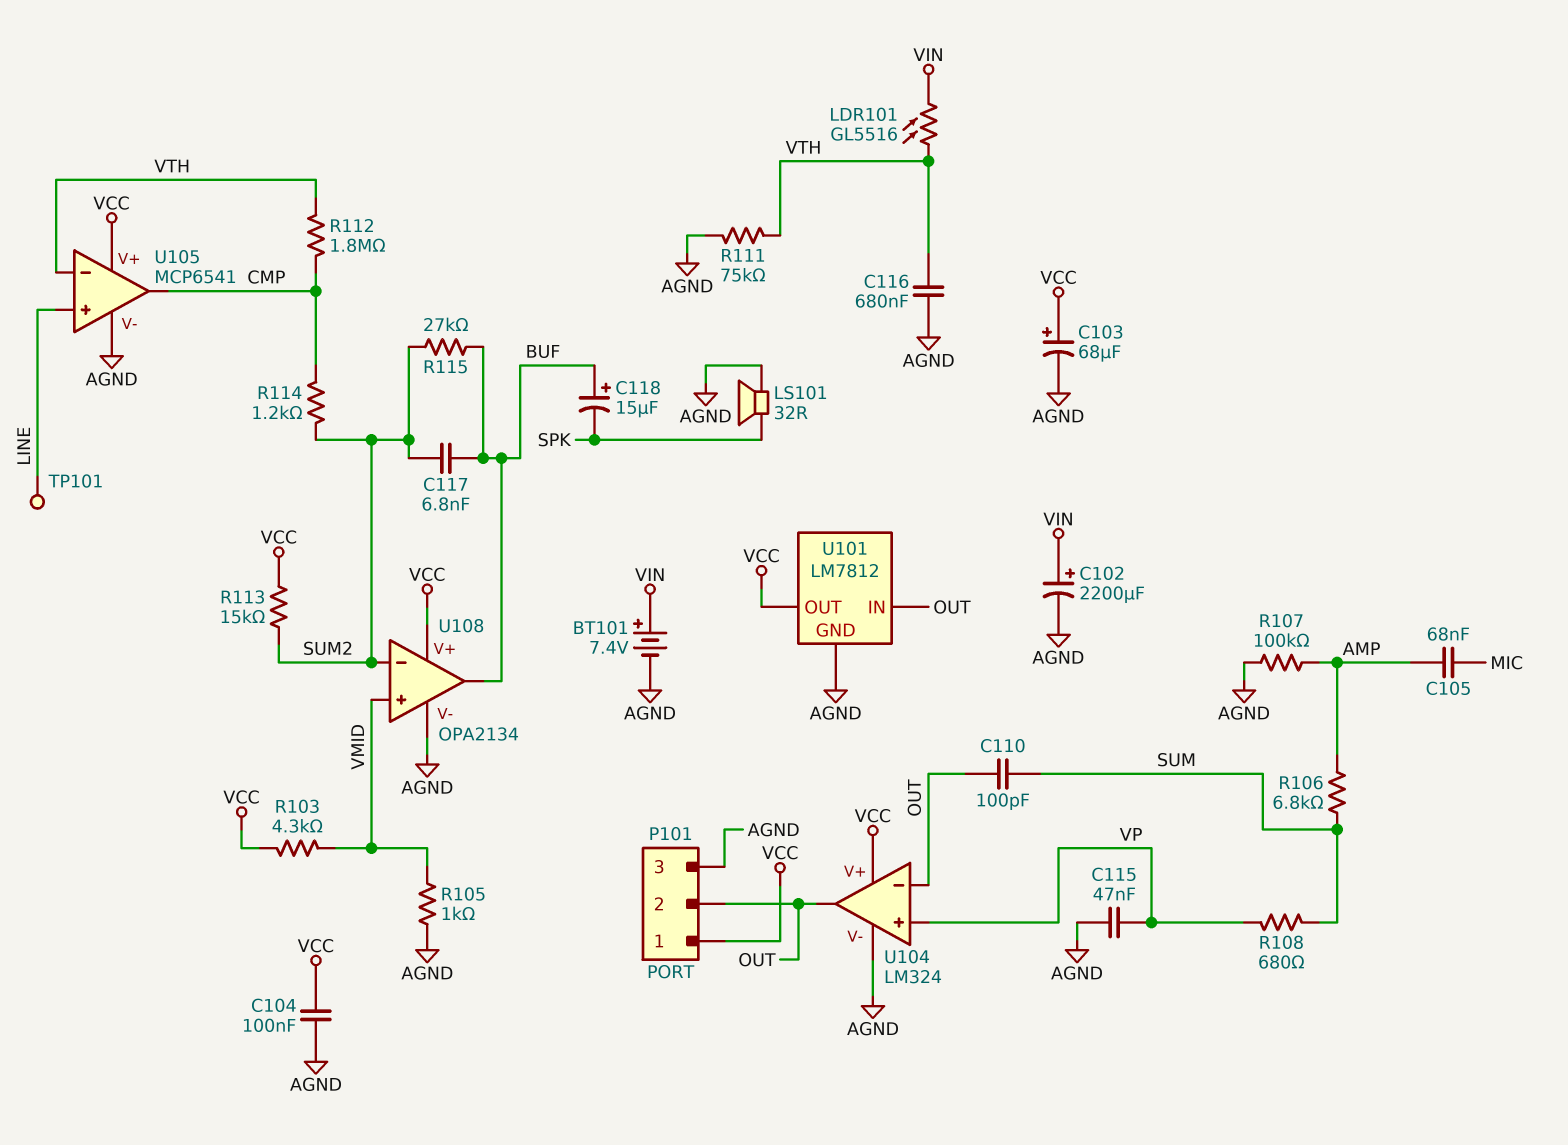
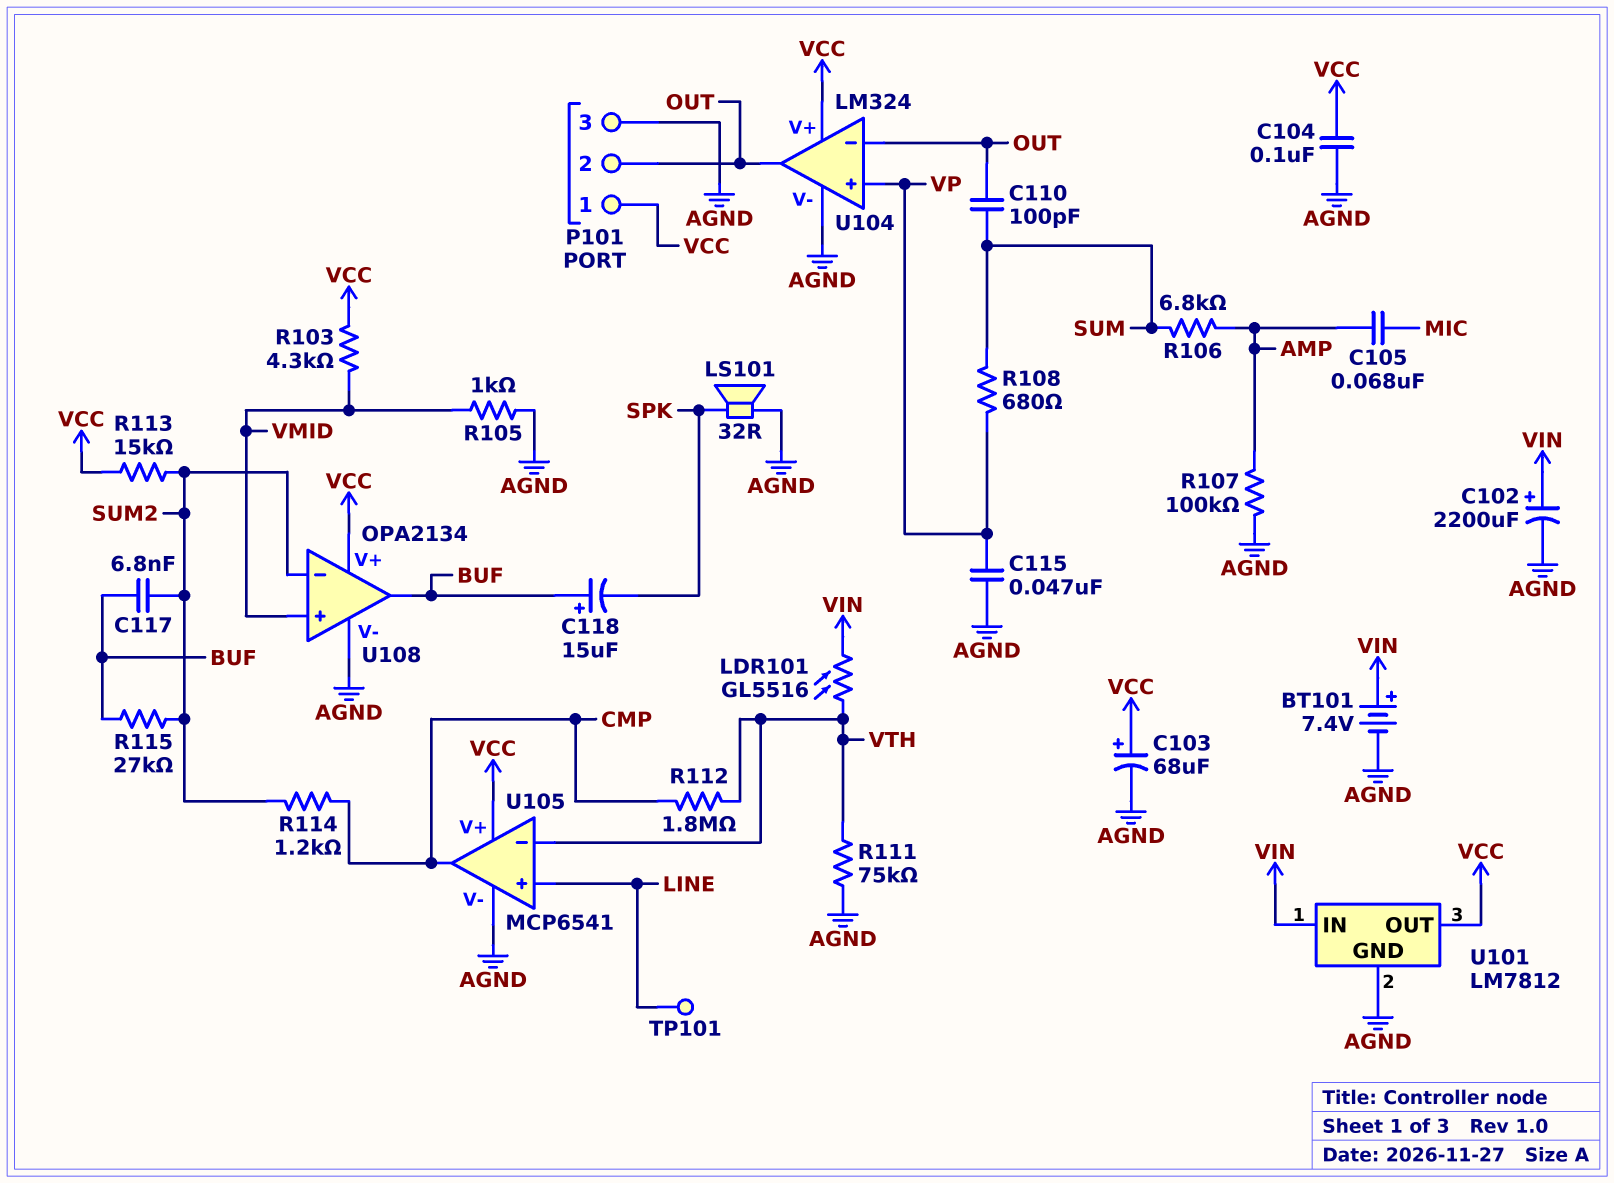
C116: 680nF (AGND, VTH) -> none
U101 pin IN: OUT -> VIN

